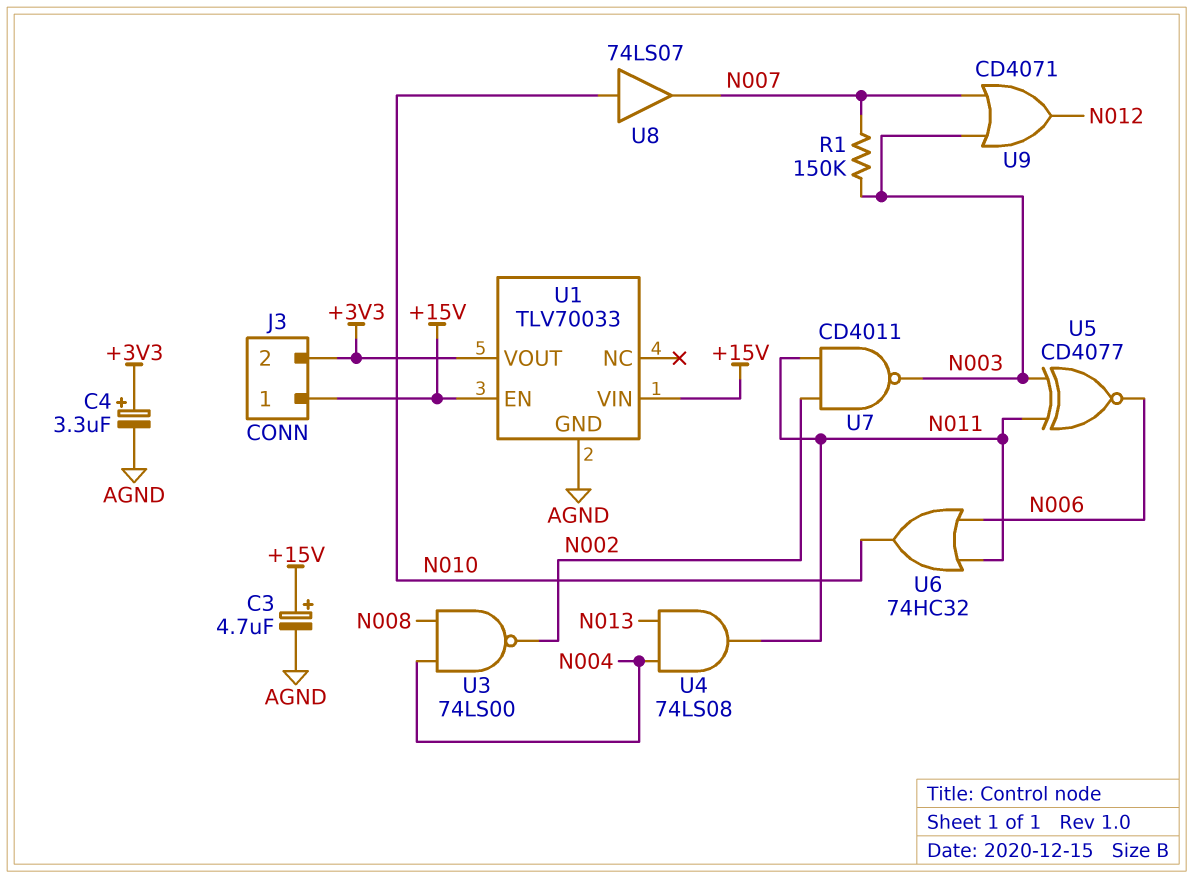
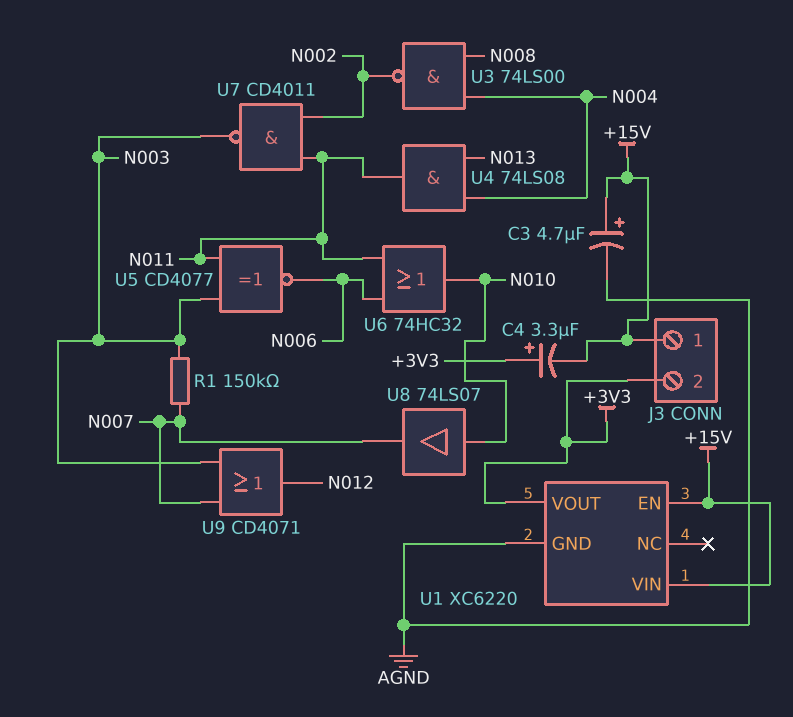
C4: 3.3uF (plus +3V3, minus AGND) -> 3.3uF (plus +3V3, minus +15V)
U1: TLV70033 -> XC6220

